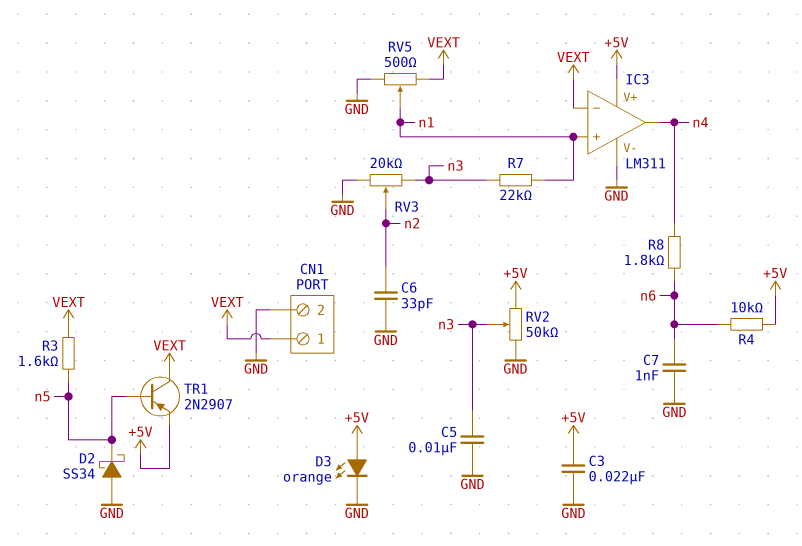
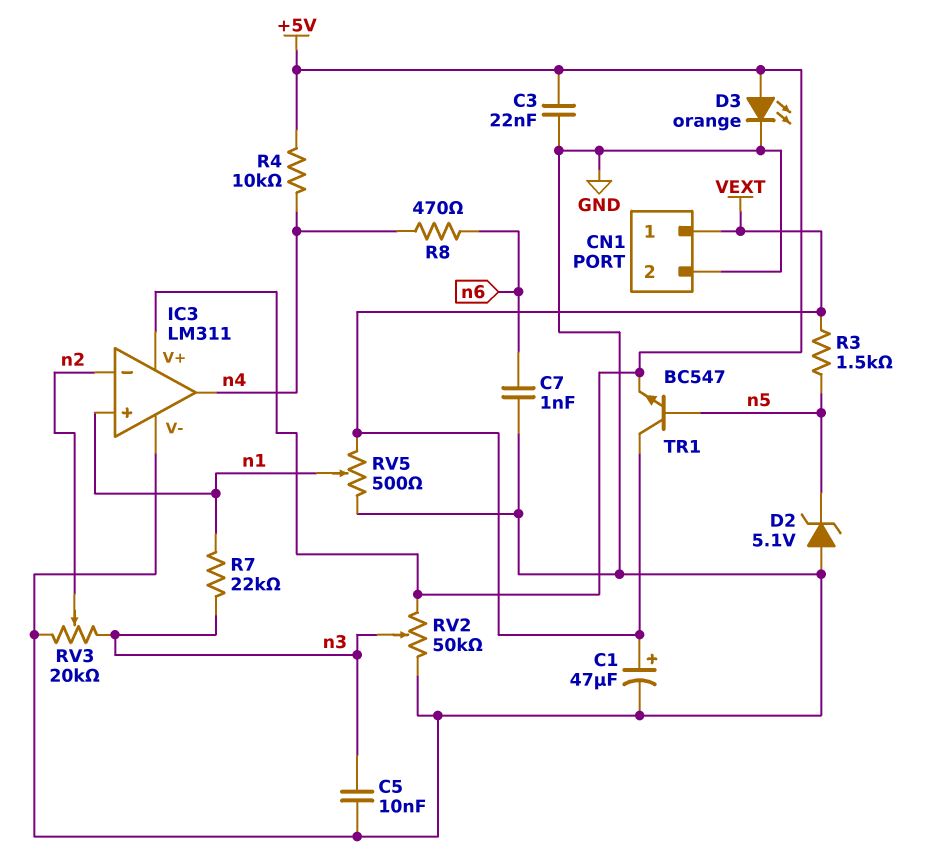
C1: none -> 47uF (plus VEXT, minus GND)
C6: 33pF (GND, n2) -> none
D2: schottky SS34 (A GND, K n5) -> zener 5.1V (A GND, K n5)
IC3 pin in-: VEXT -> n2
R3: 1.6k (VEXT, n5) -> 1.5k (VEXT, n5)
R4: 10k (+5V, n6) -> 10k (+5V, n4)
R8: 1.8k (n4, n6) -> 470 (n4, n6)
TR1: PNP 2N2907 (B n5, C VEXT, E +5V) -> NPN BC547 (B n5, C VEXT, E +5V)

